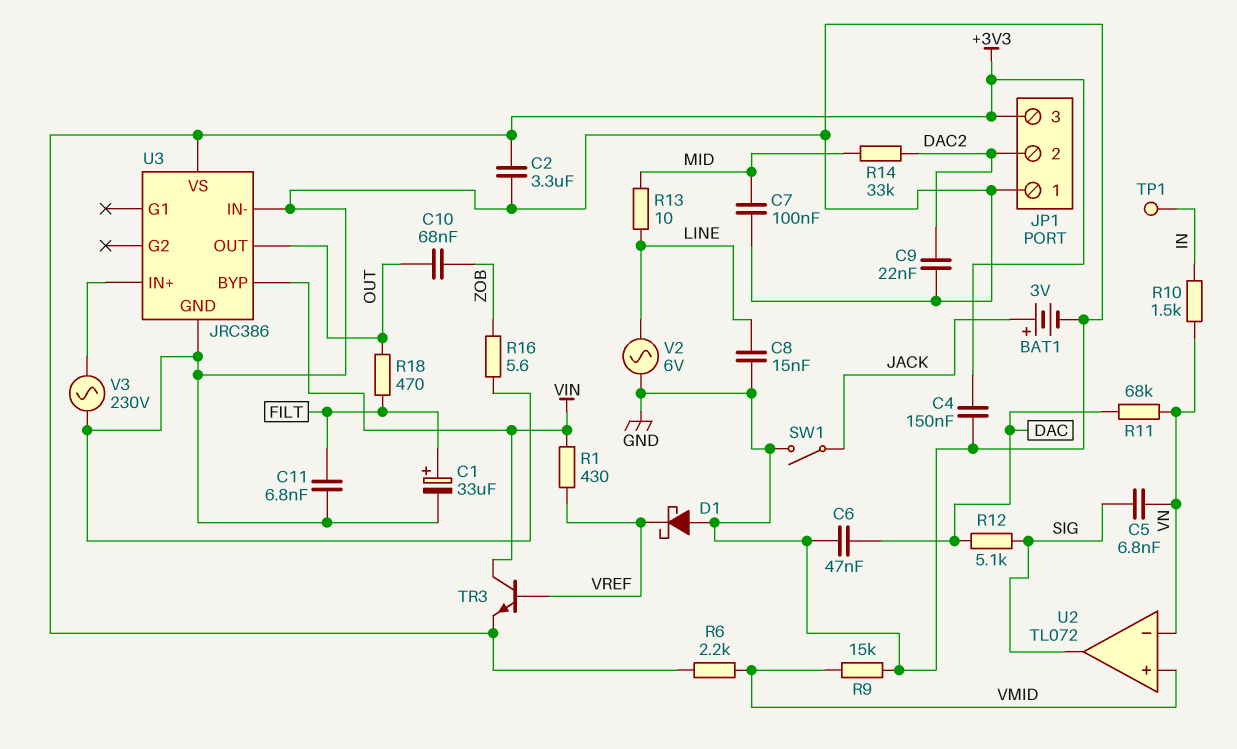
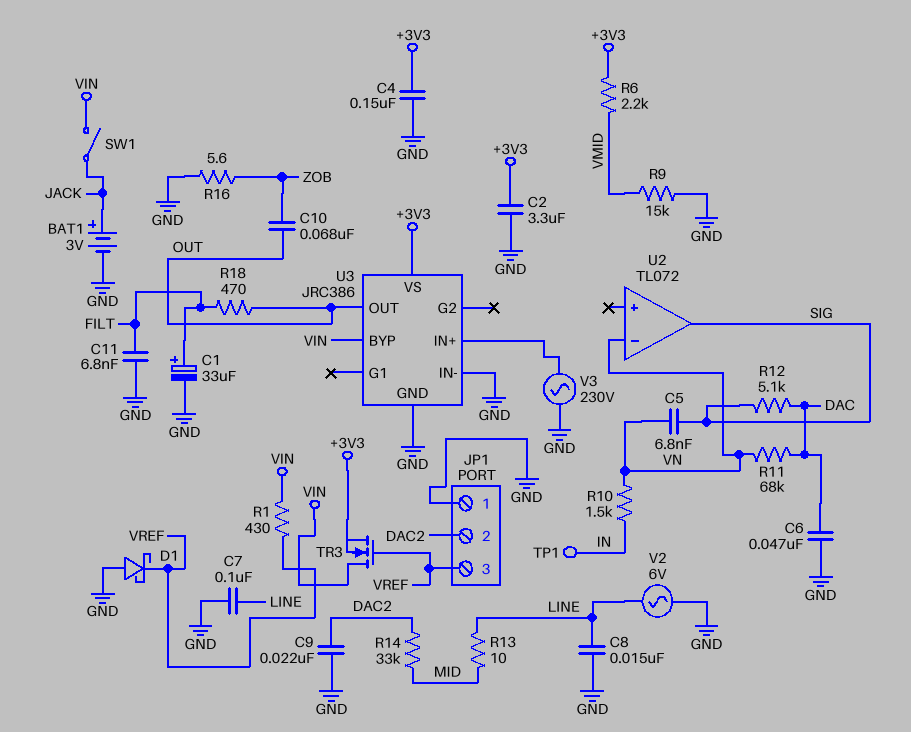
C7: 100nF (GND, MID) -> 100nF (GND, LINE)
JP1 pin 3: +3V3 -> VREF
SW1: switch (GND, JACK) -> switch (JACK, VIN)
TR3: NPN (B VREF, C VIN, E +3V3) -> NMOS (G VREF, D VIN, S +3V3)
U2 pin in+: VMID -> none

